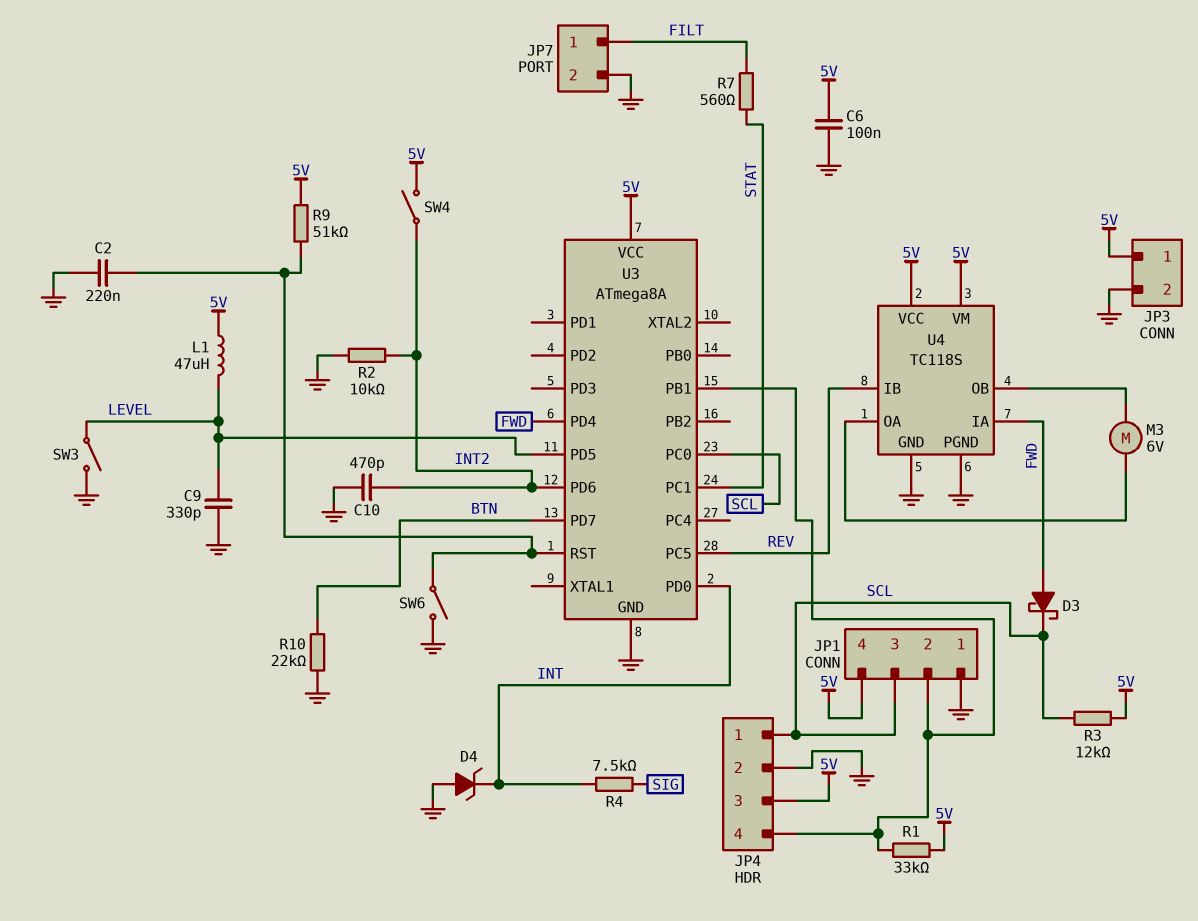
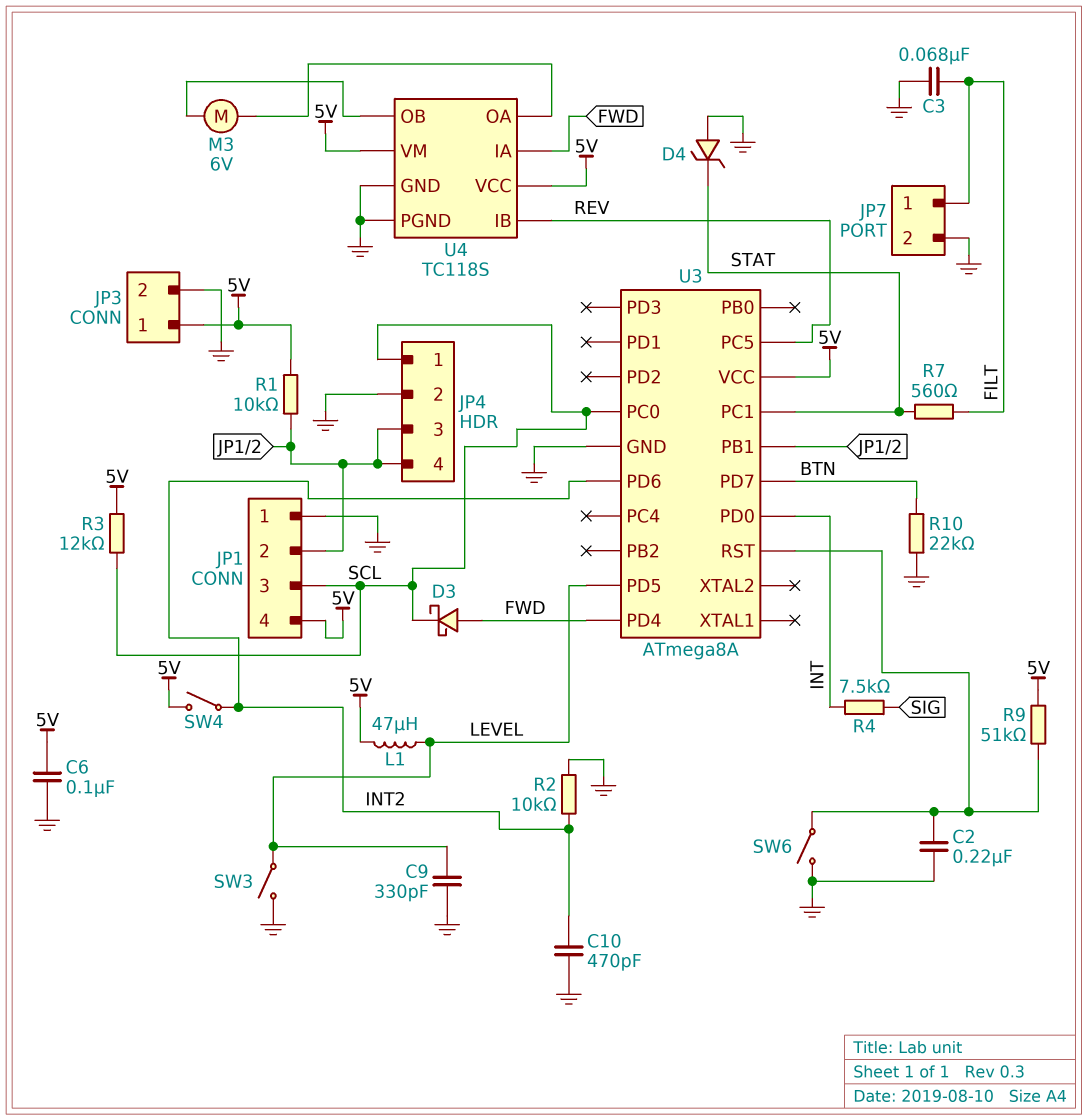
C3: none -> 68nF (FILT, GND)
D4: zener (A GND, K INT) -> zener (A GND, K STAT)
JP4 pin 3: 5V -> JP1/2
R1: 33k (5V, JP1/2) -> 10k (5V, JP1/2)

